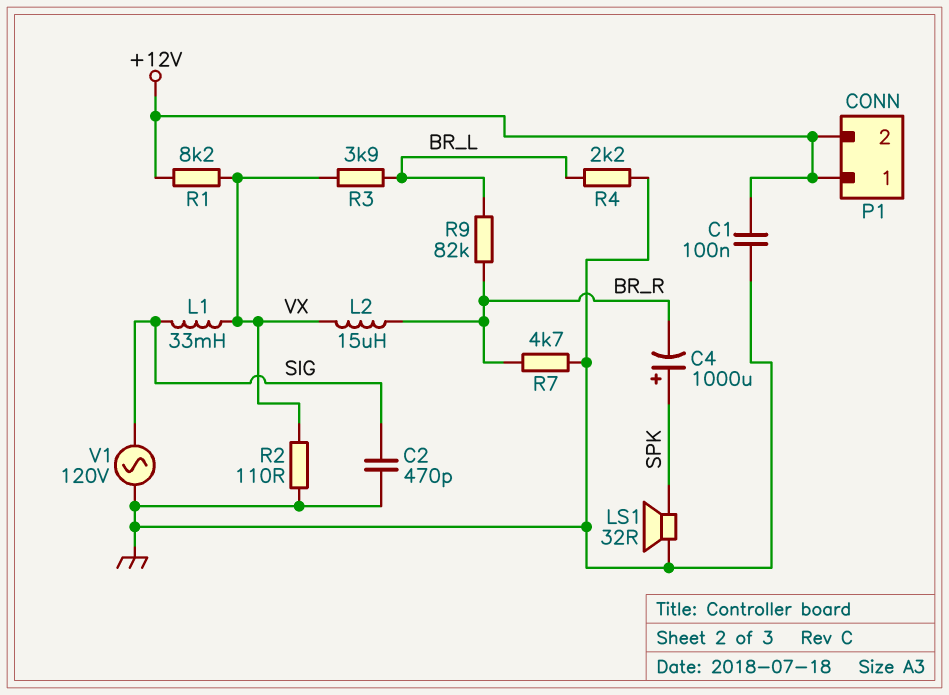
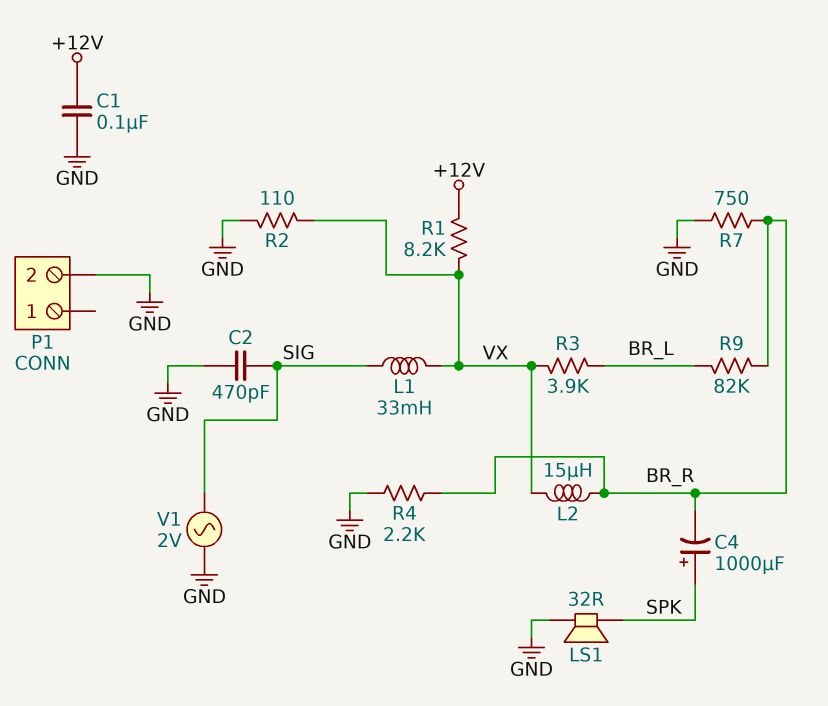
P1 pin 1: +12V -> none
P1 pin 2: +12V -> GND
R4: 2.2k (BR_L, GND) -> 2.2k (BR_R, GND)
R7: 4.7k (BR_R, GND) -> 750 (BR_R, GND)
V1: AC 120V (GND, SIG) -> AC 2V (GND, SIG)

